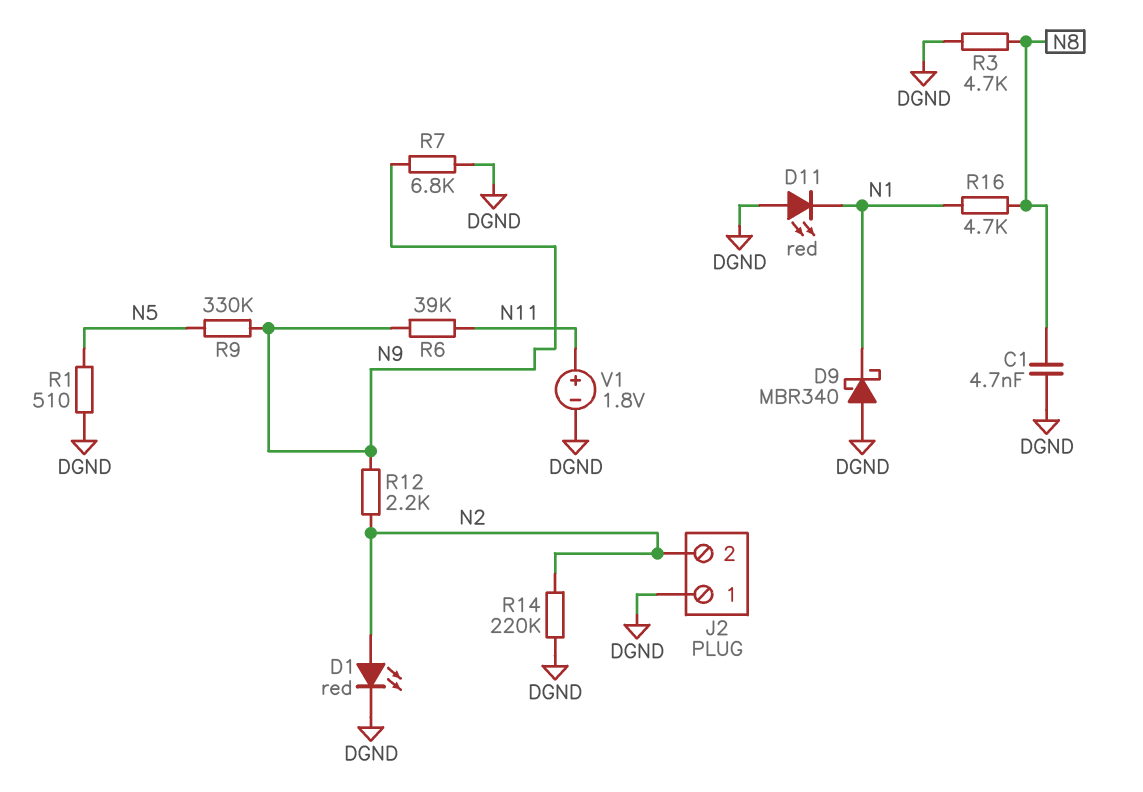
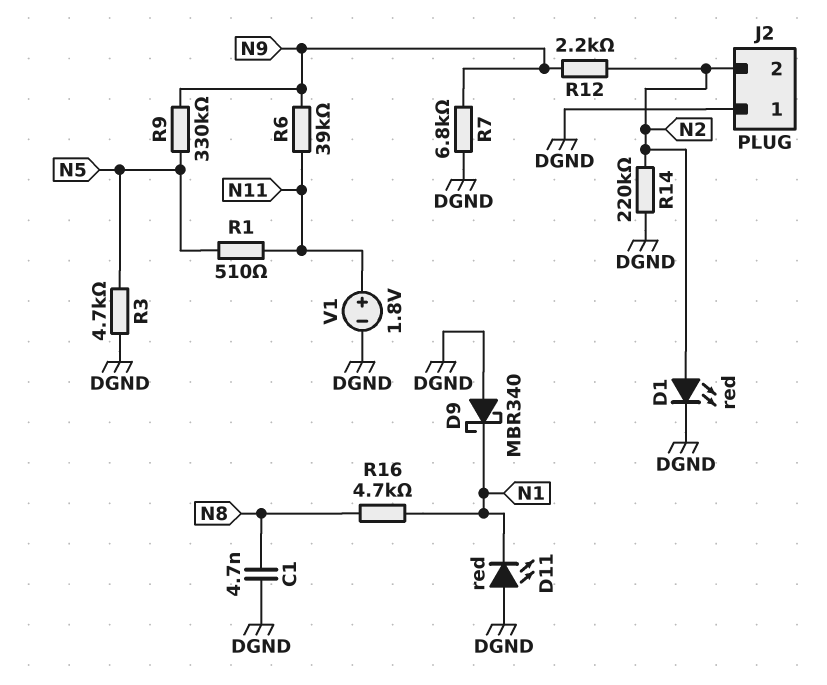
R1: 510 (DGND, N5) -> 510 (N5, N11)
R3: 4.7k (DGND, N8) -> 4.7k (DGND, N5)

